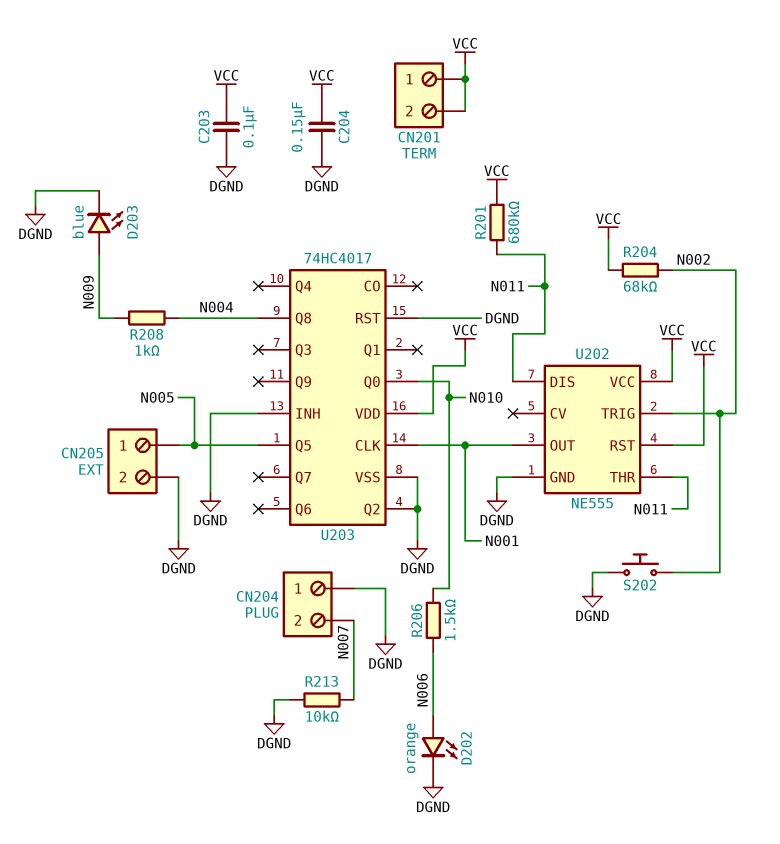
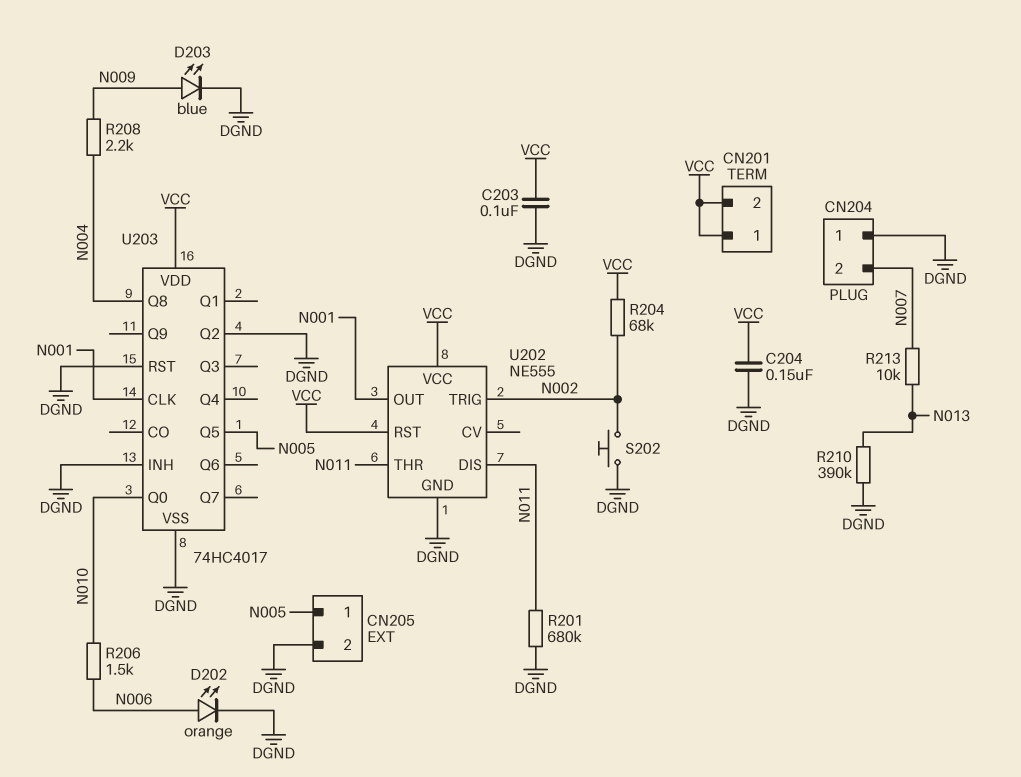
R201: 680k (N011, VCC) -> 680k (DGND, N011)
R208: 1k (N004, N009) -> 2.2k (N004, N009)
R210: none -> 390k (DGND, N013)
R213: 10k (DGND, N007) -> 10k (N007, N013)

